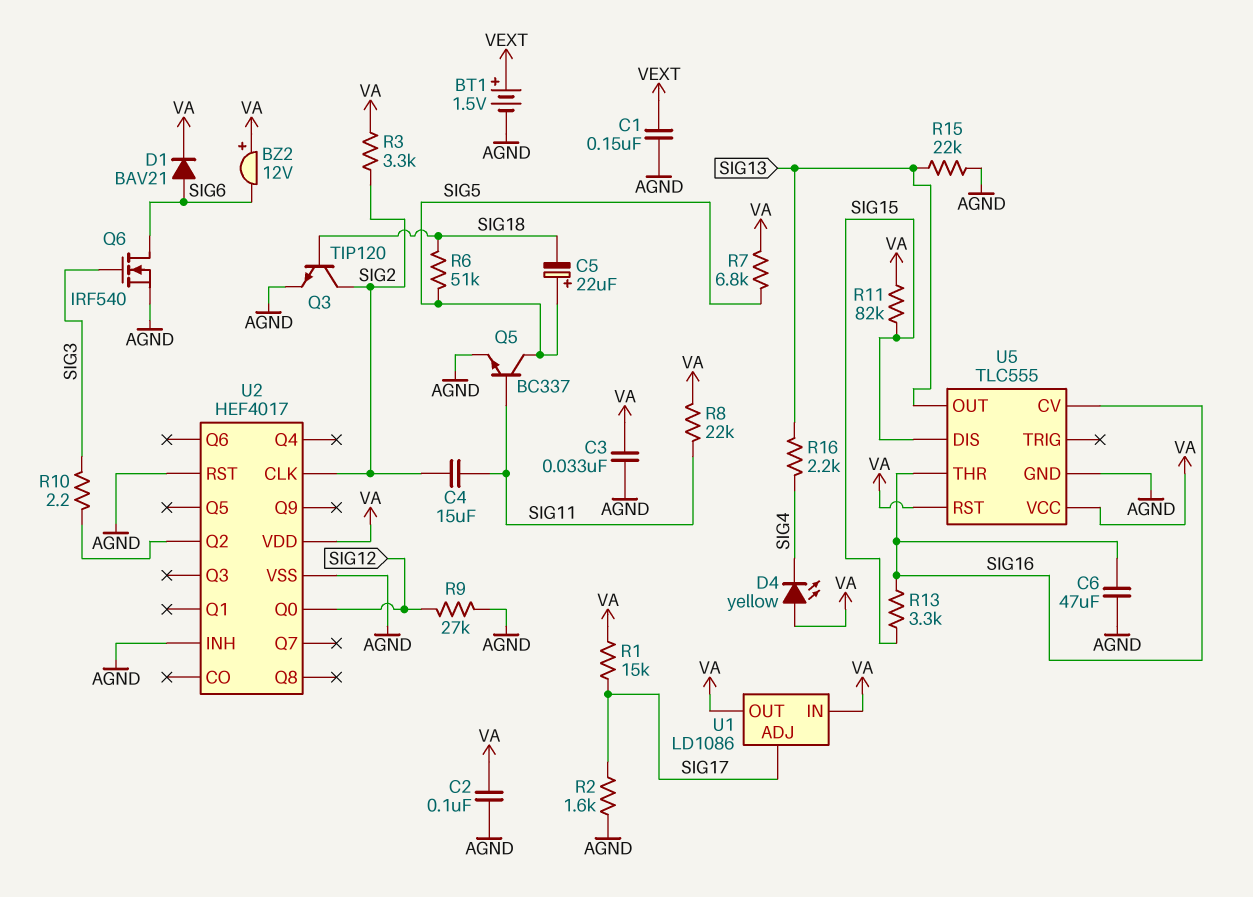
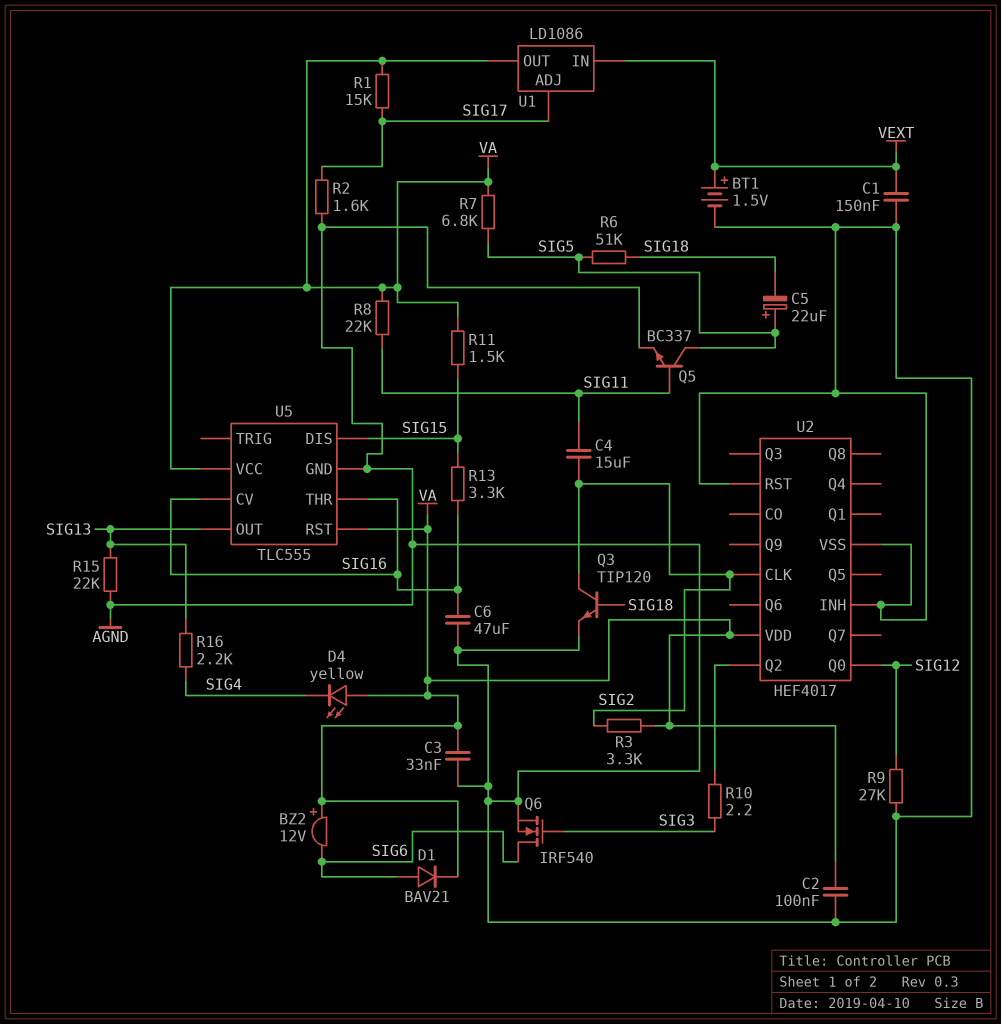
R11: 82k (SIG15, VA) -> 1.5k (SIG15, VA)
U1 pin IN: VA -> VEXT

